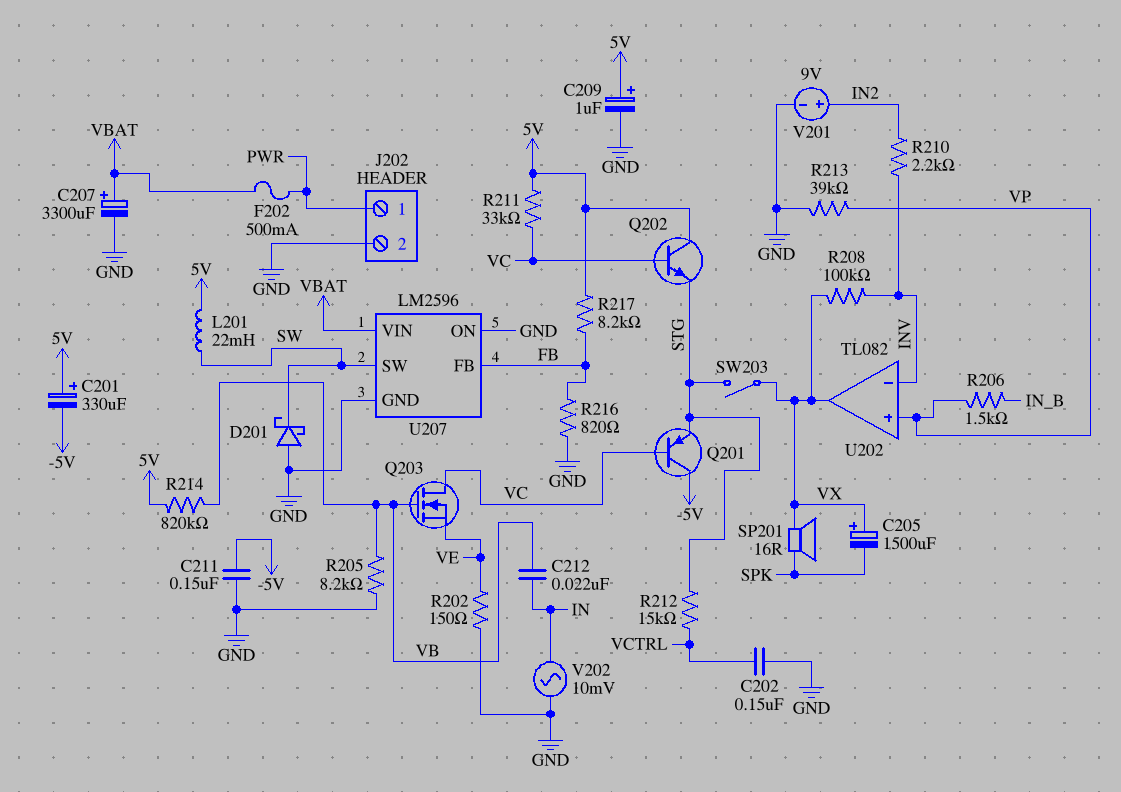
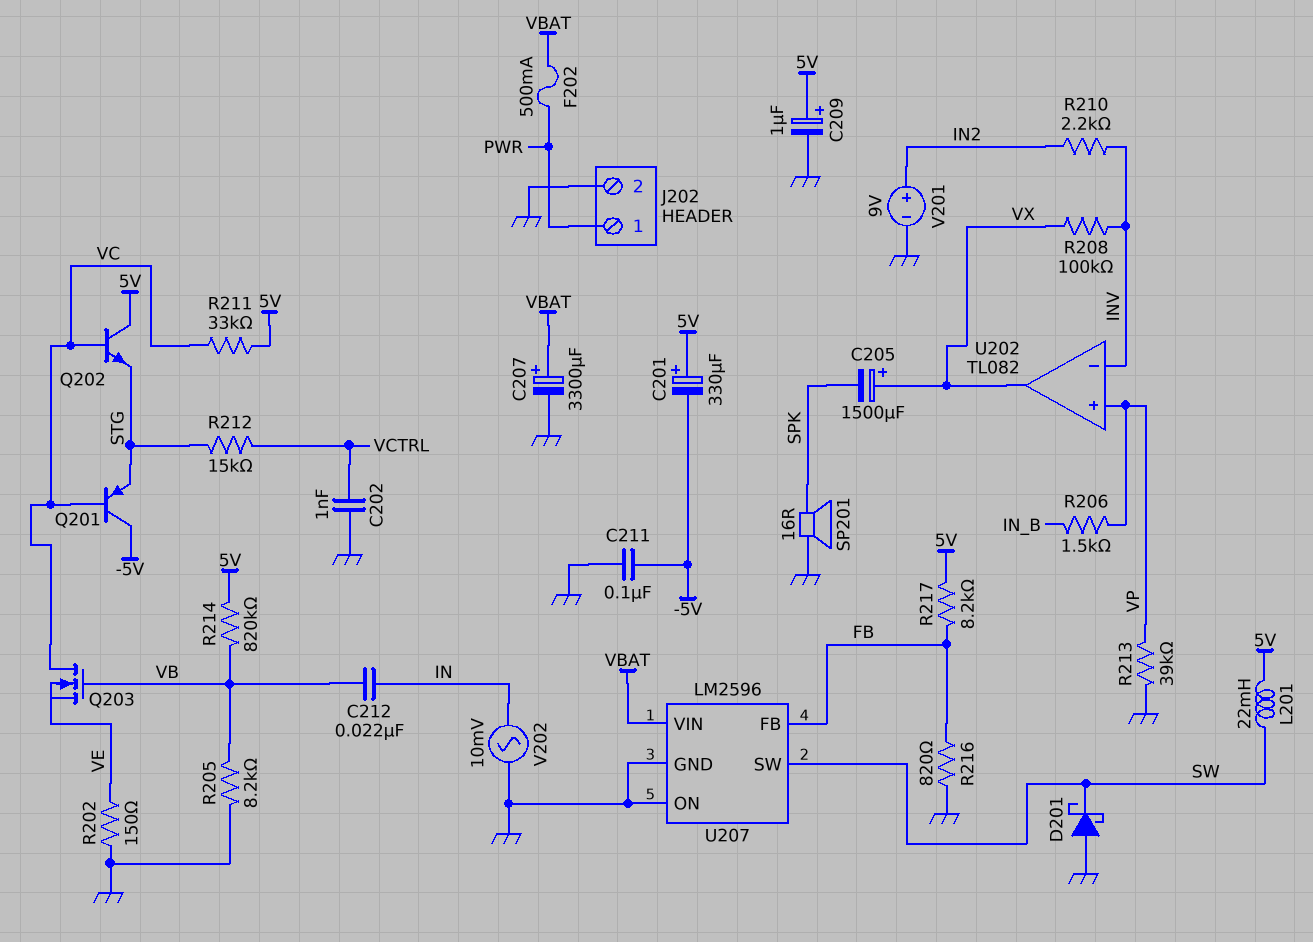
C202: 150nF (GND, VCTRL) -> 1nF (GND, VCTRL)
C211: 150nF (-5V, GND) -> 100nF (-5V, GND)
SP201: speaker 16R (SPK, VX) -> speaker 16R (GND, SPK)
SW203: switch (STG, VX) -> none

